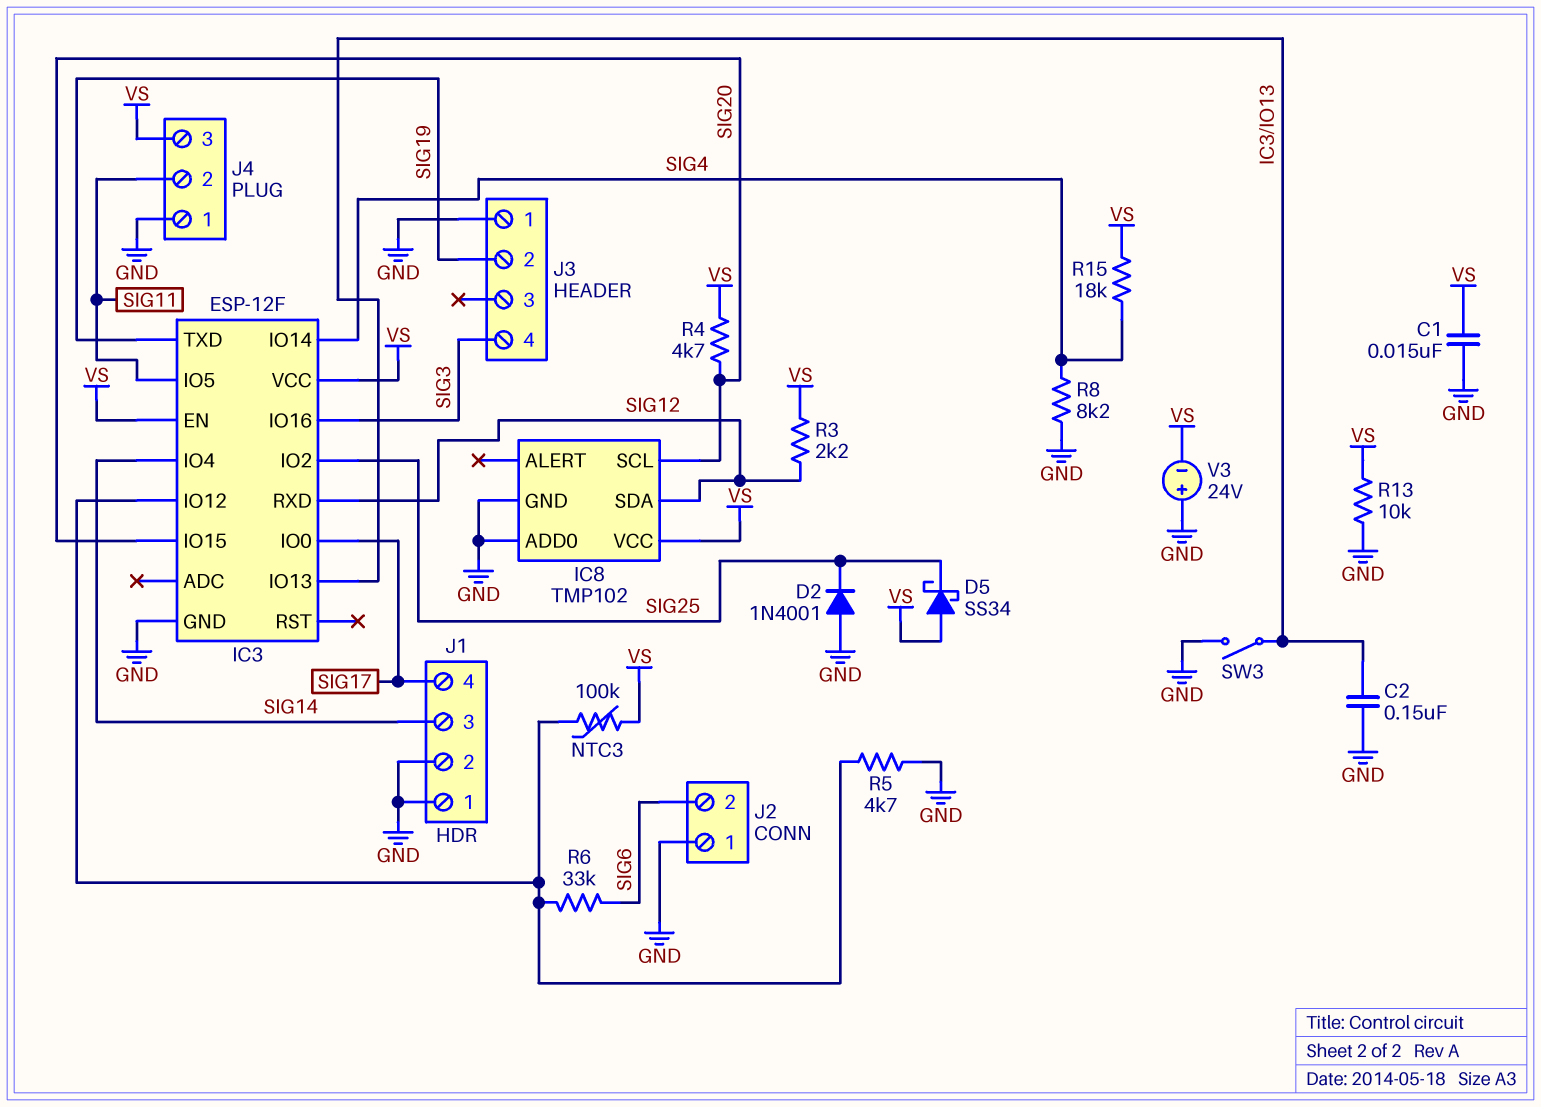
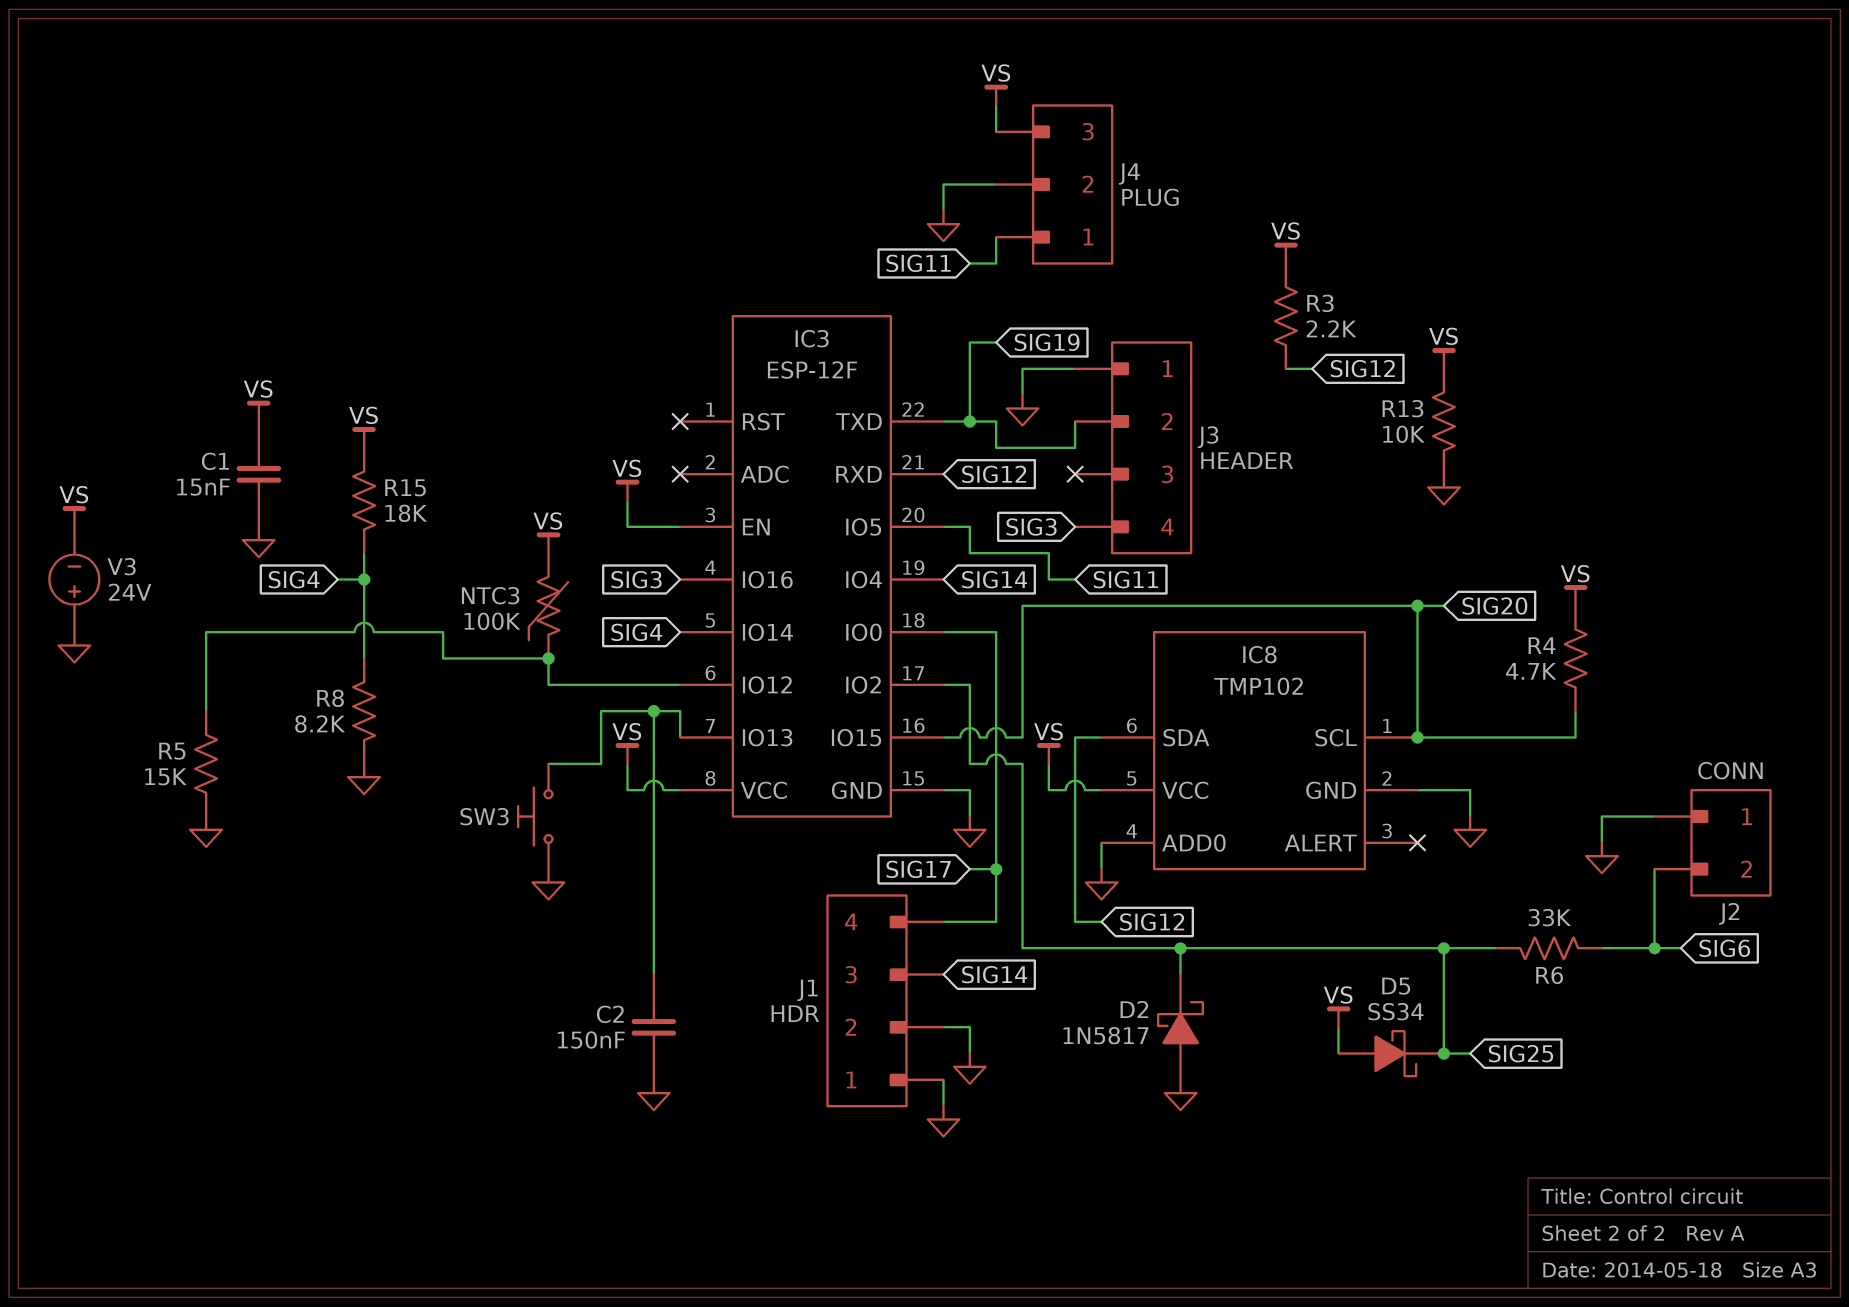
D2: diode 1N4001 (A GND, K SIG25) -> schottky 1N5817 (A GND, K SIG25)
J4 pin 1: GND -> SIG11
J4 pin 2: SIG11 -> GND
R5: 4.7k (GND, IC3/IO12) -> 15k (GND, IC3/IO12)
R6: 33k (IC3/IO12, SIG6) -> 33k (SIG6, SIG25)
SW3: switch (GND, IC3/IO13) -> button (GND, IC3/IO13)

